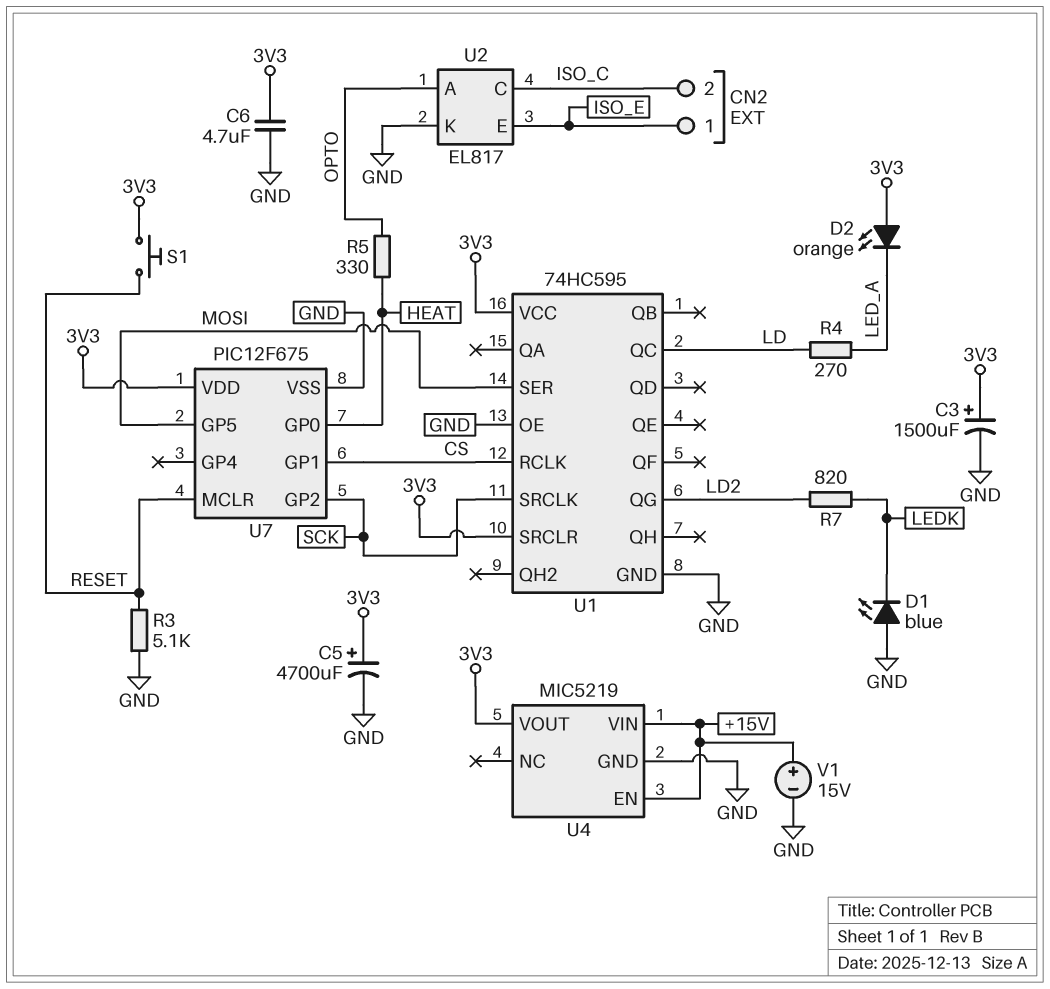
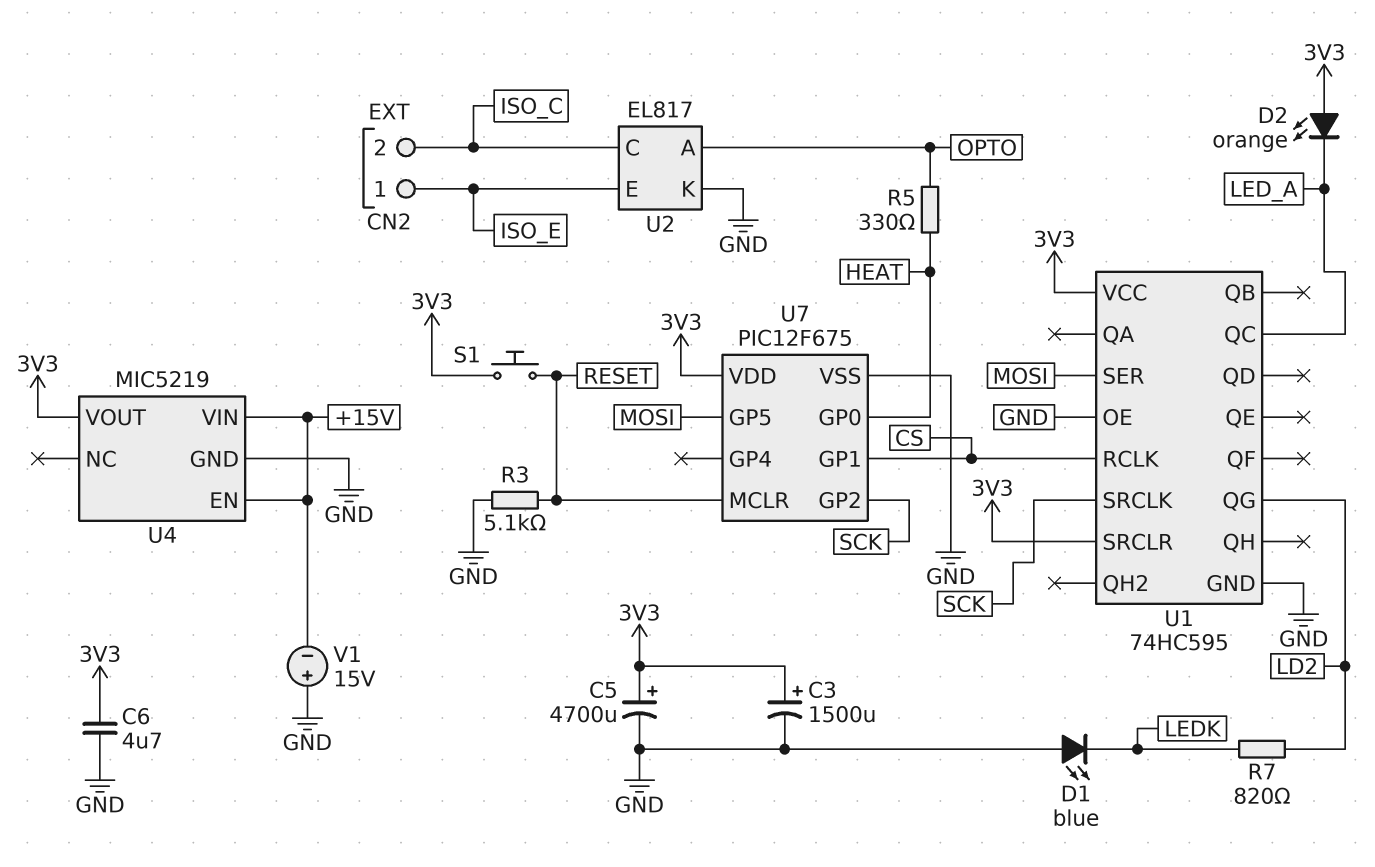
R4: 270 (LD, LED_A) -> none
U1 pin QC: LD -> LED_A
V1: 15V (plus +15V, minus GND) -> 15V (plus GND, minus +15V)

